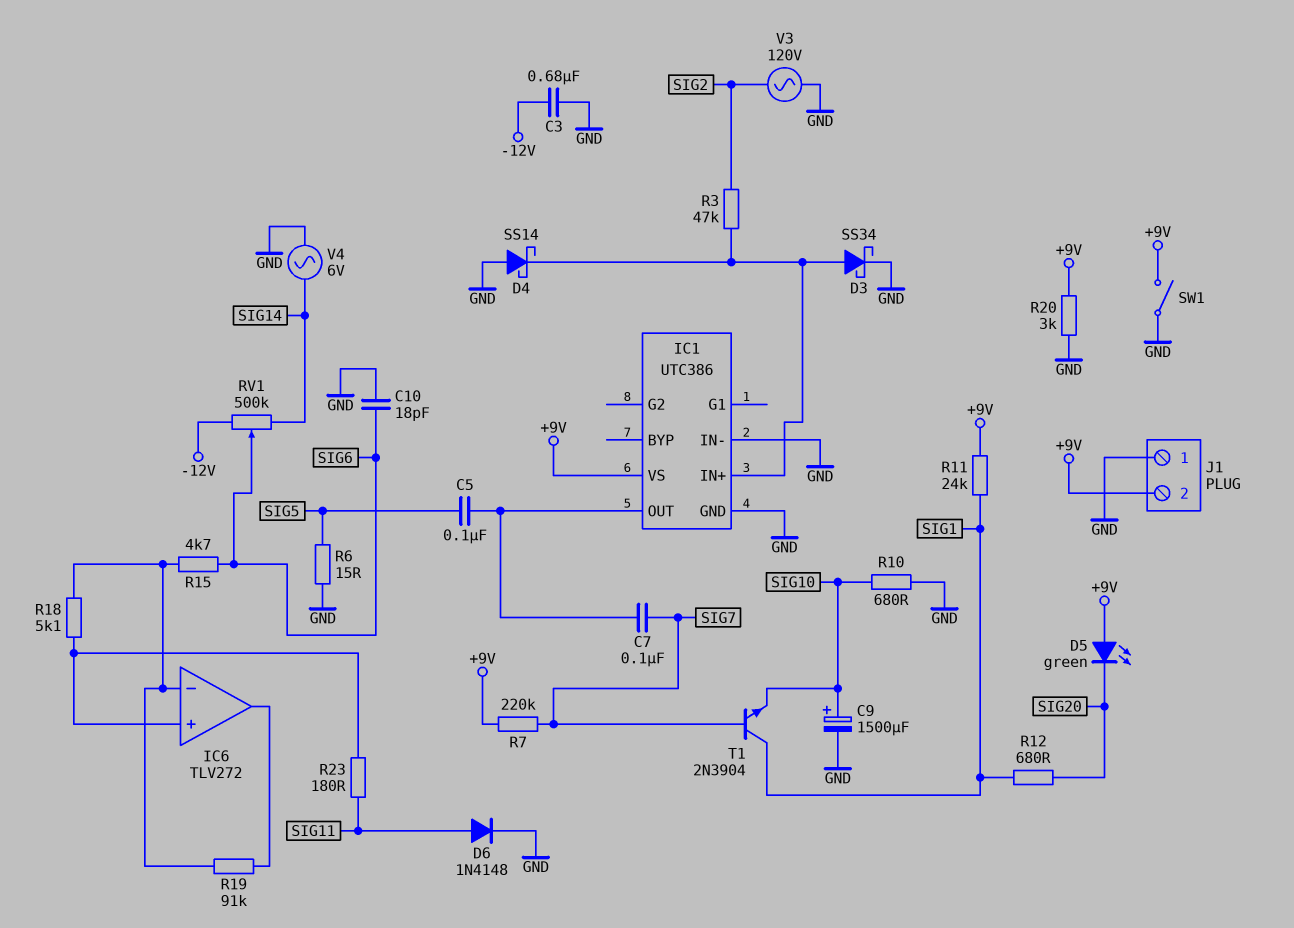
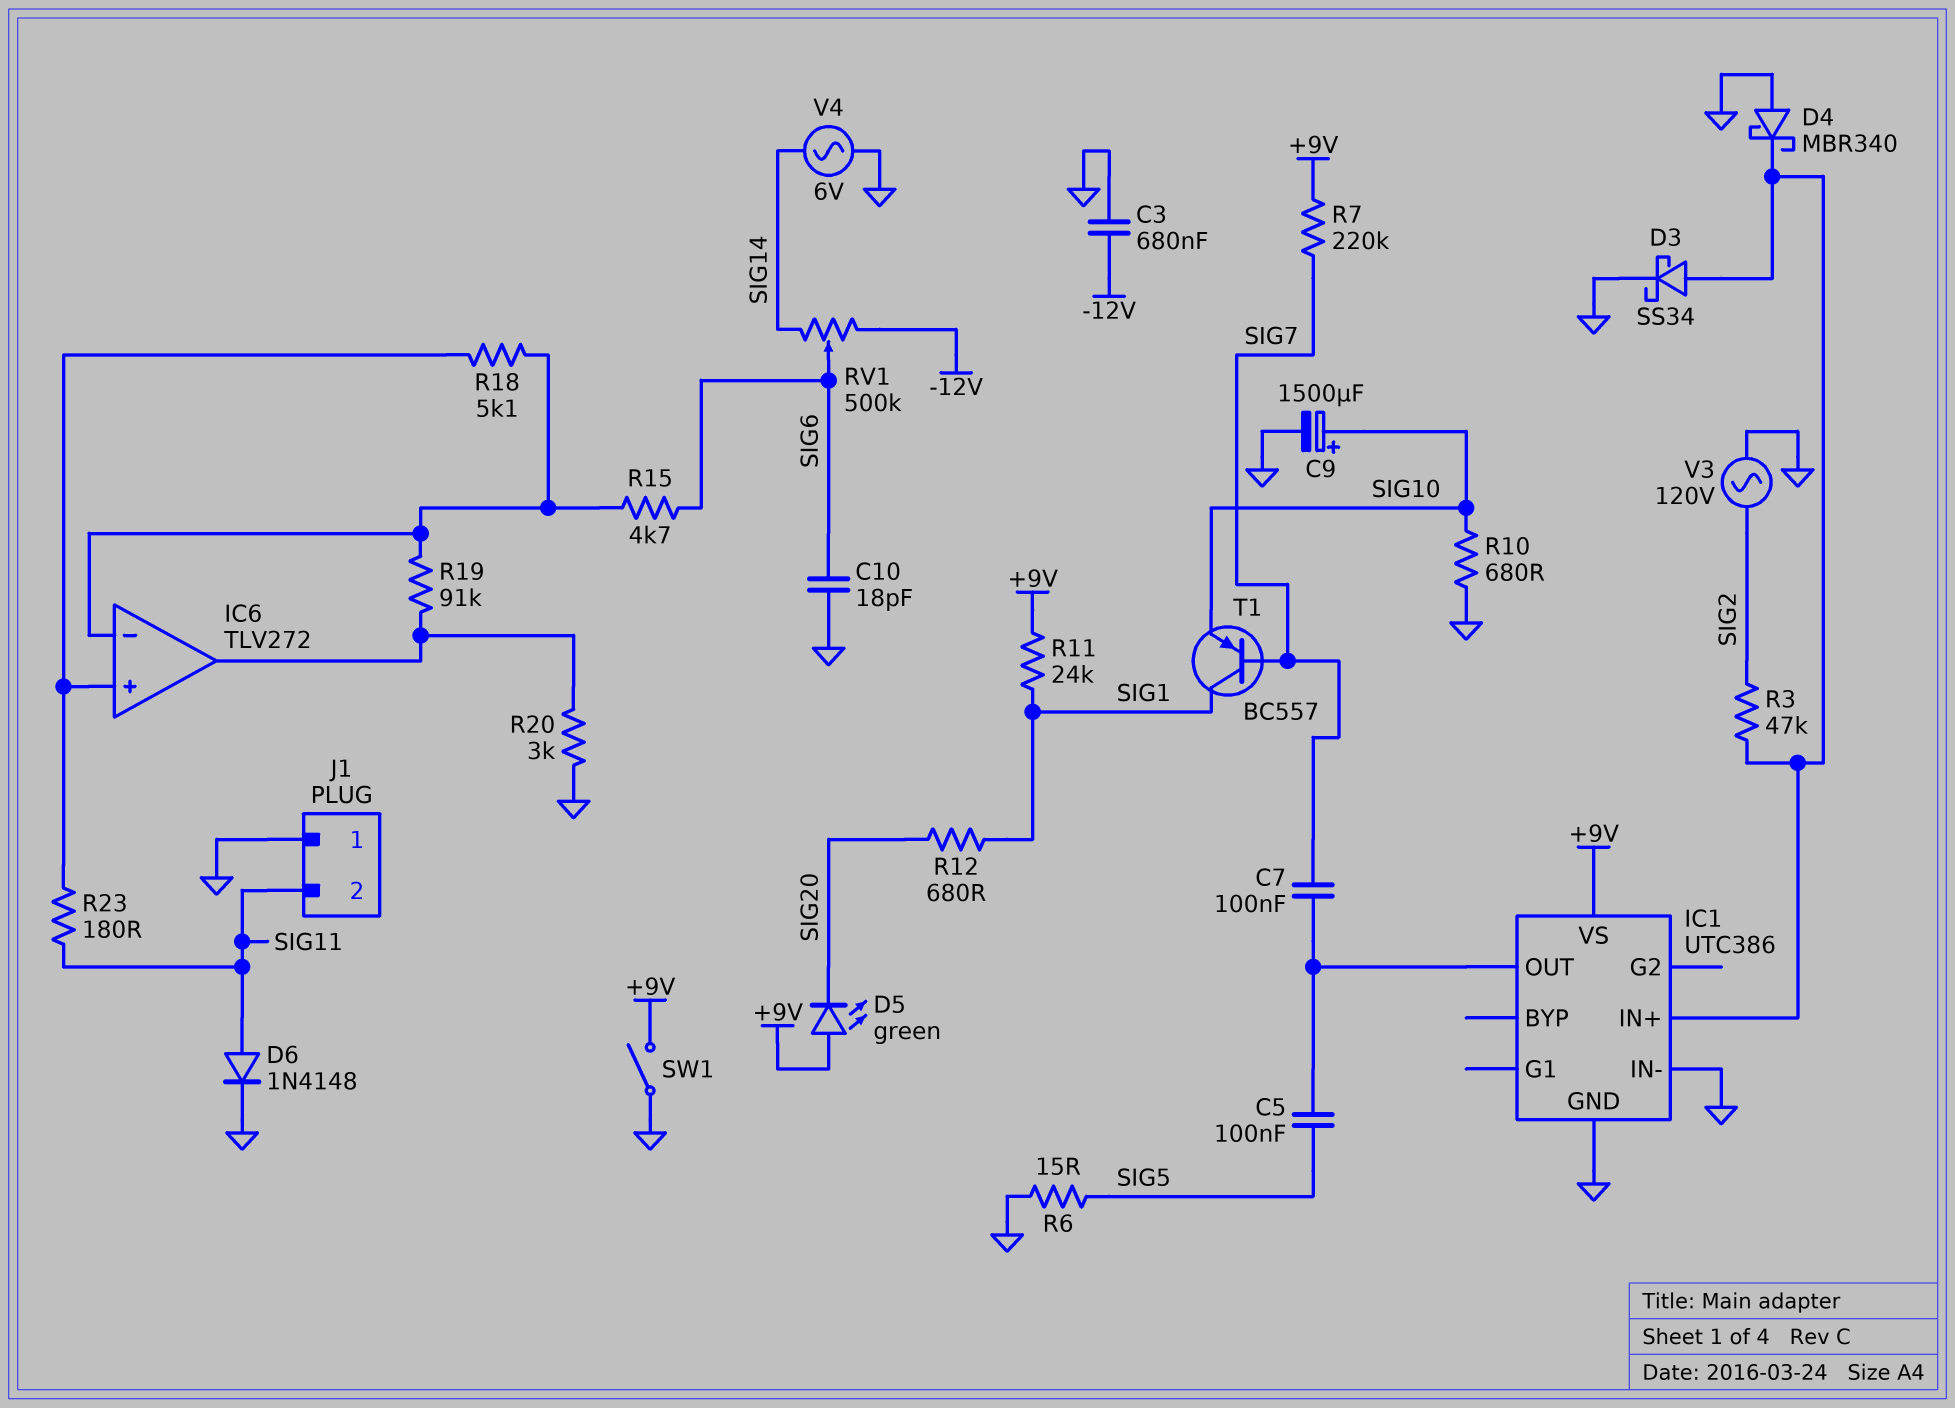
D4: schottky SS14 (A GND, K IC1/IN+) -> schottky MBR340 (A GND, K IC1/IN+)
J1 pin 2: +9V -> SIG11
R20: 3k (+9V, GND) -> 3k (GND, IC6/out)
T1: NPN 2N3904 (B SIG7, C SIG1, E SIG10) -> PNP BC557 (B SIG7, C SIG1, E SIG10)

